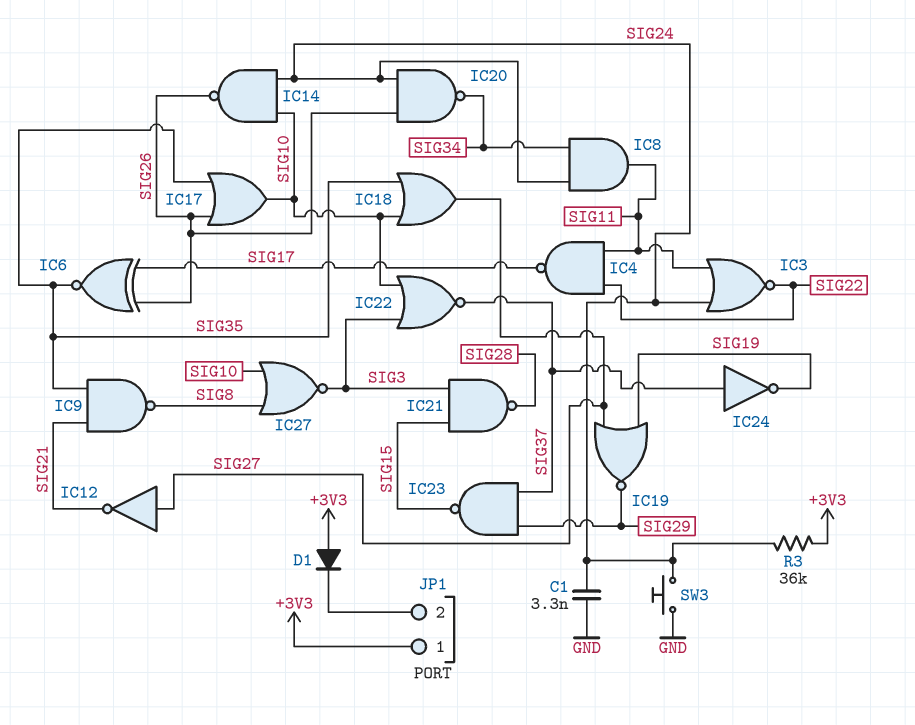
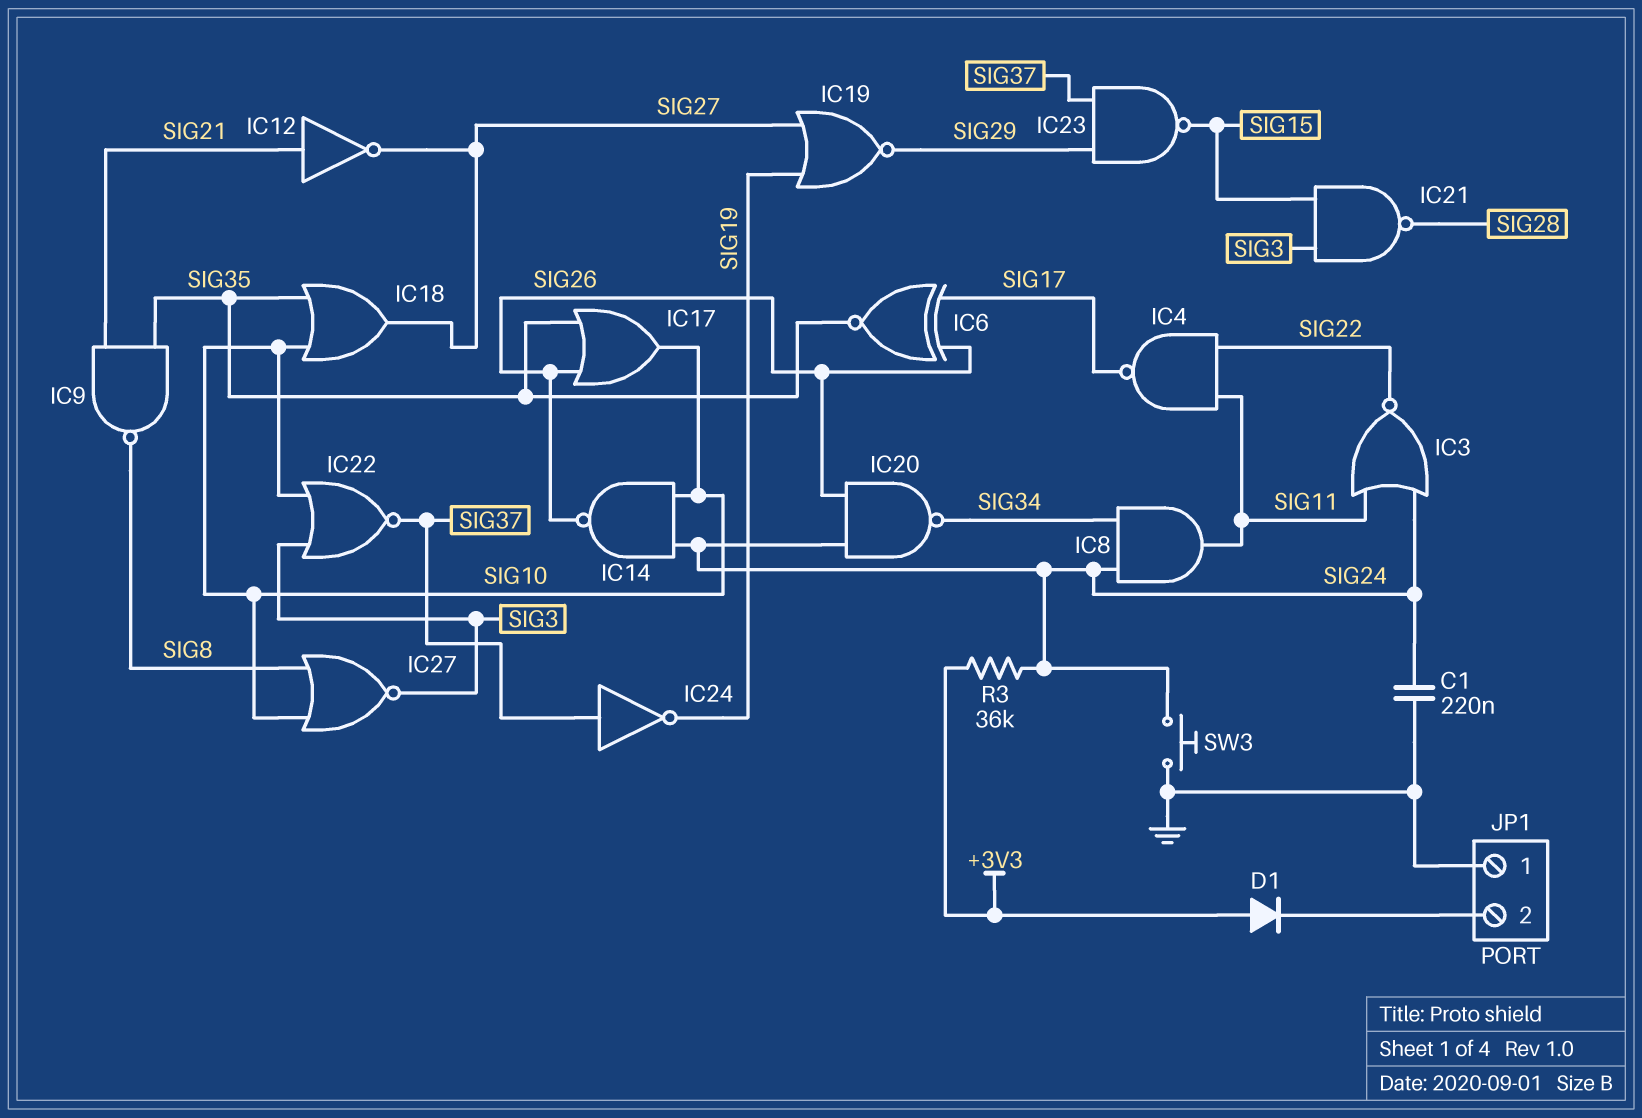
C1: 3.3nF (GND, SIG24) -> 220nF (GND, SIG24)
IC12: NOT (in SIG27, out SIG21) -> NOT (in SIG21, out SIG27)
JP1 pin 1: +3V3 -> GND

